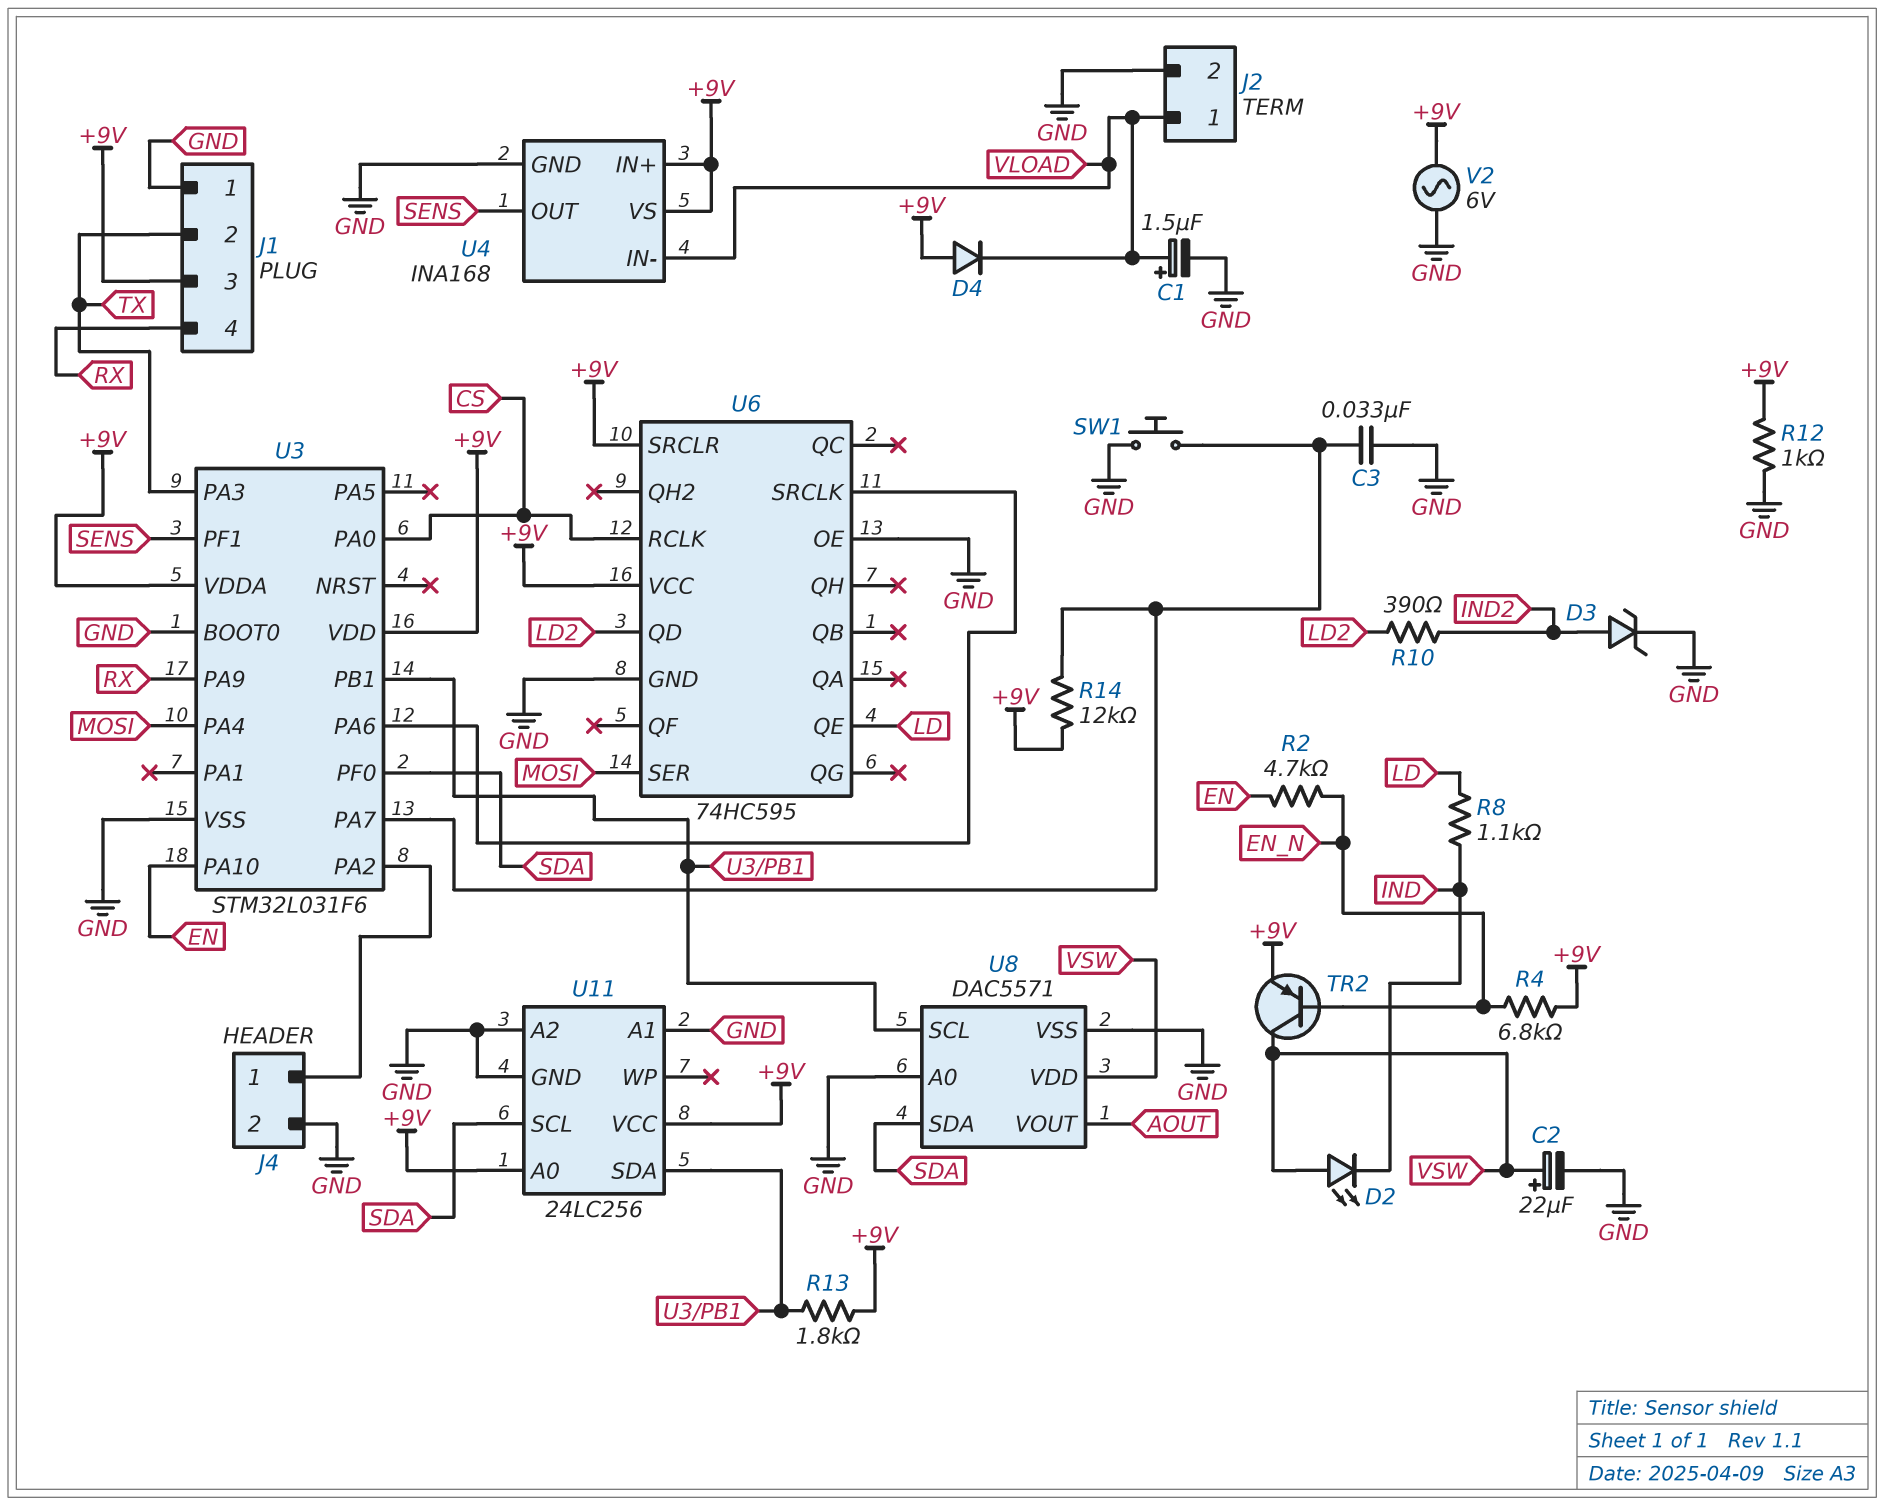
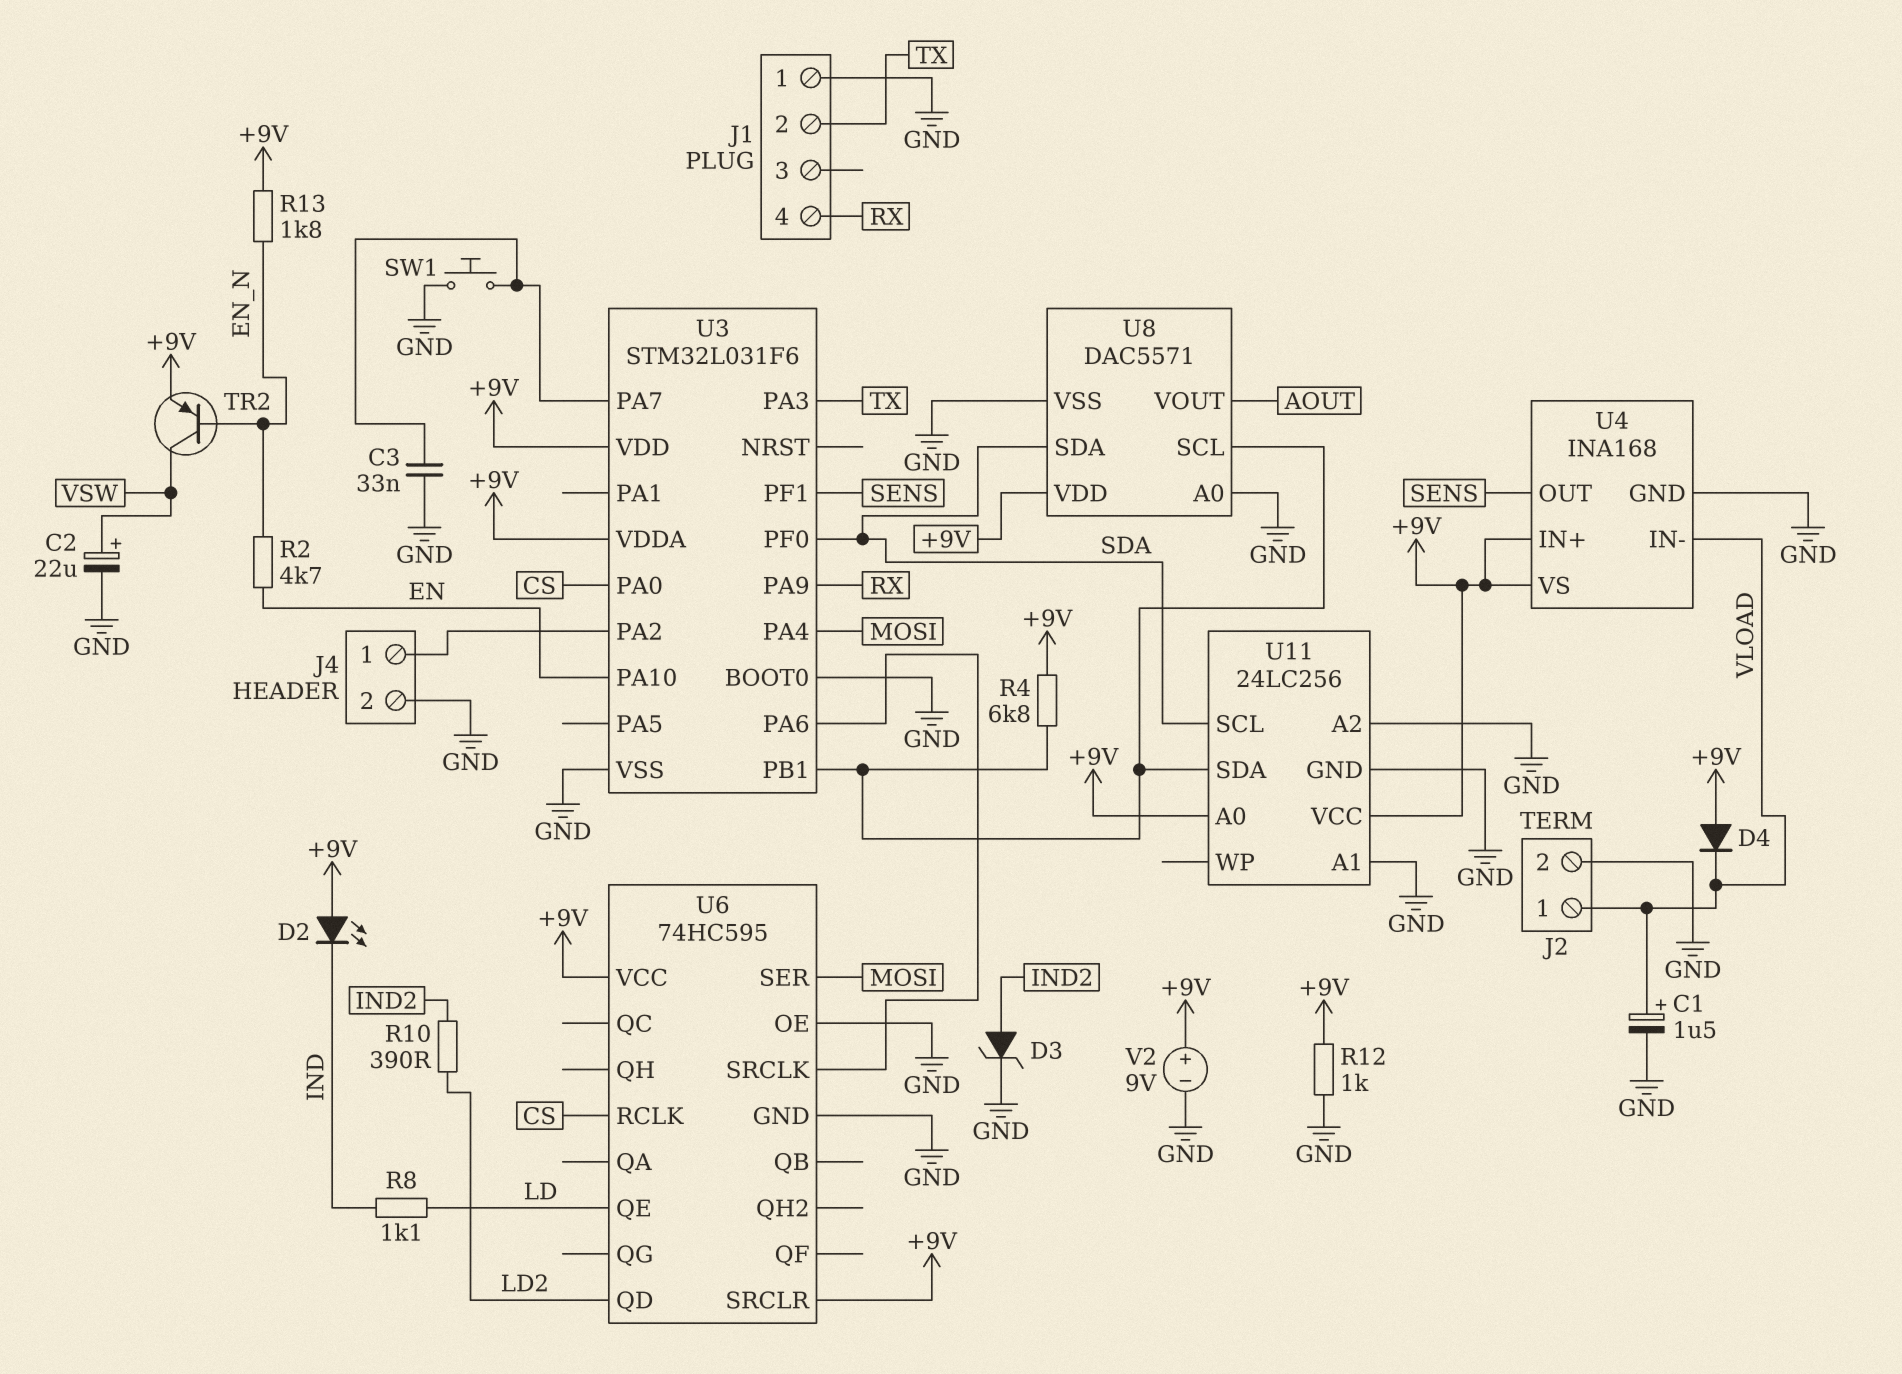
D2: LED (A VSW, K IND) -> LED (A +9V, K IND)
J1 pin 3: +9V -> none
R4: 6.8k (+9V, EN_N) -> 6.8k (+9V, U3/PB1)
R13: 1.8k (+9V, U3/PB1) -> 1.8k (+9V, EN_N)
R14: 12k (+9V, U3/PA7) -> none
U8 pin VDD: VSW -> +9V
V2: AC 6V (+9V, GND) -> 9V (plus +9V, minus GND)

